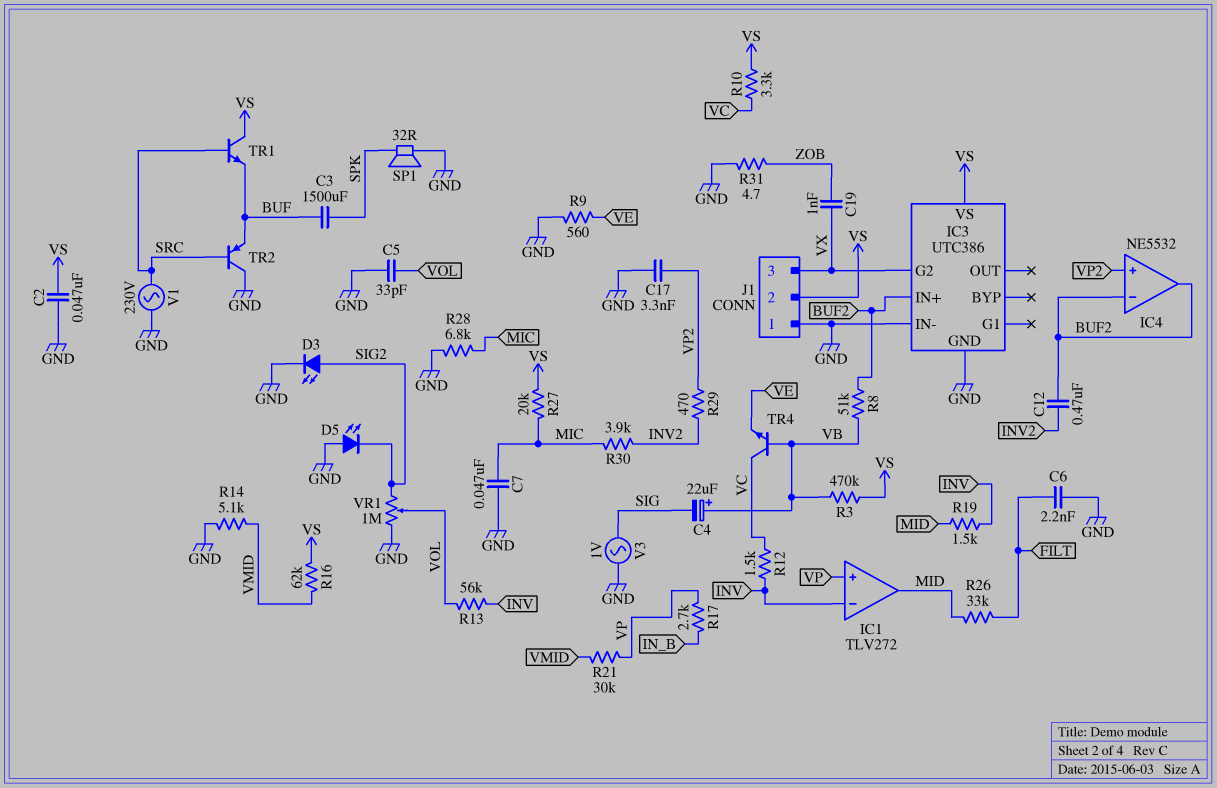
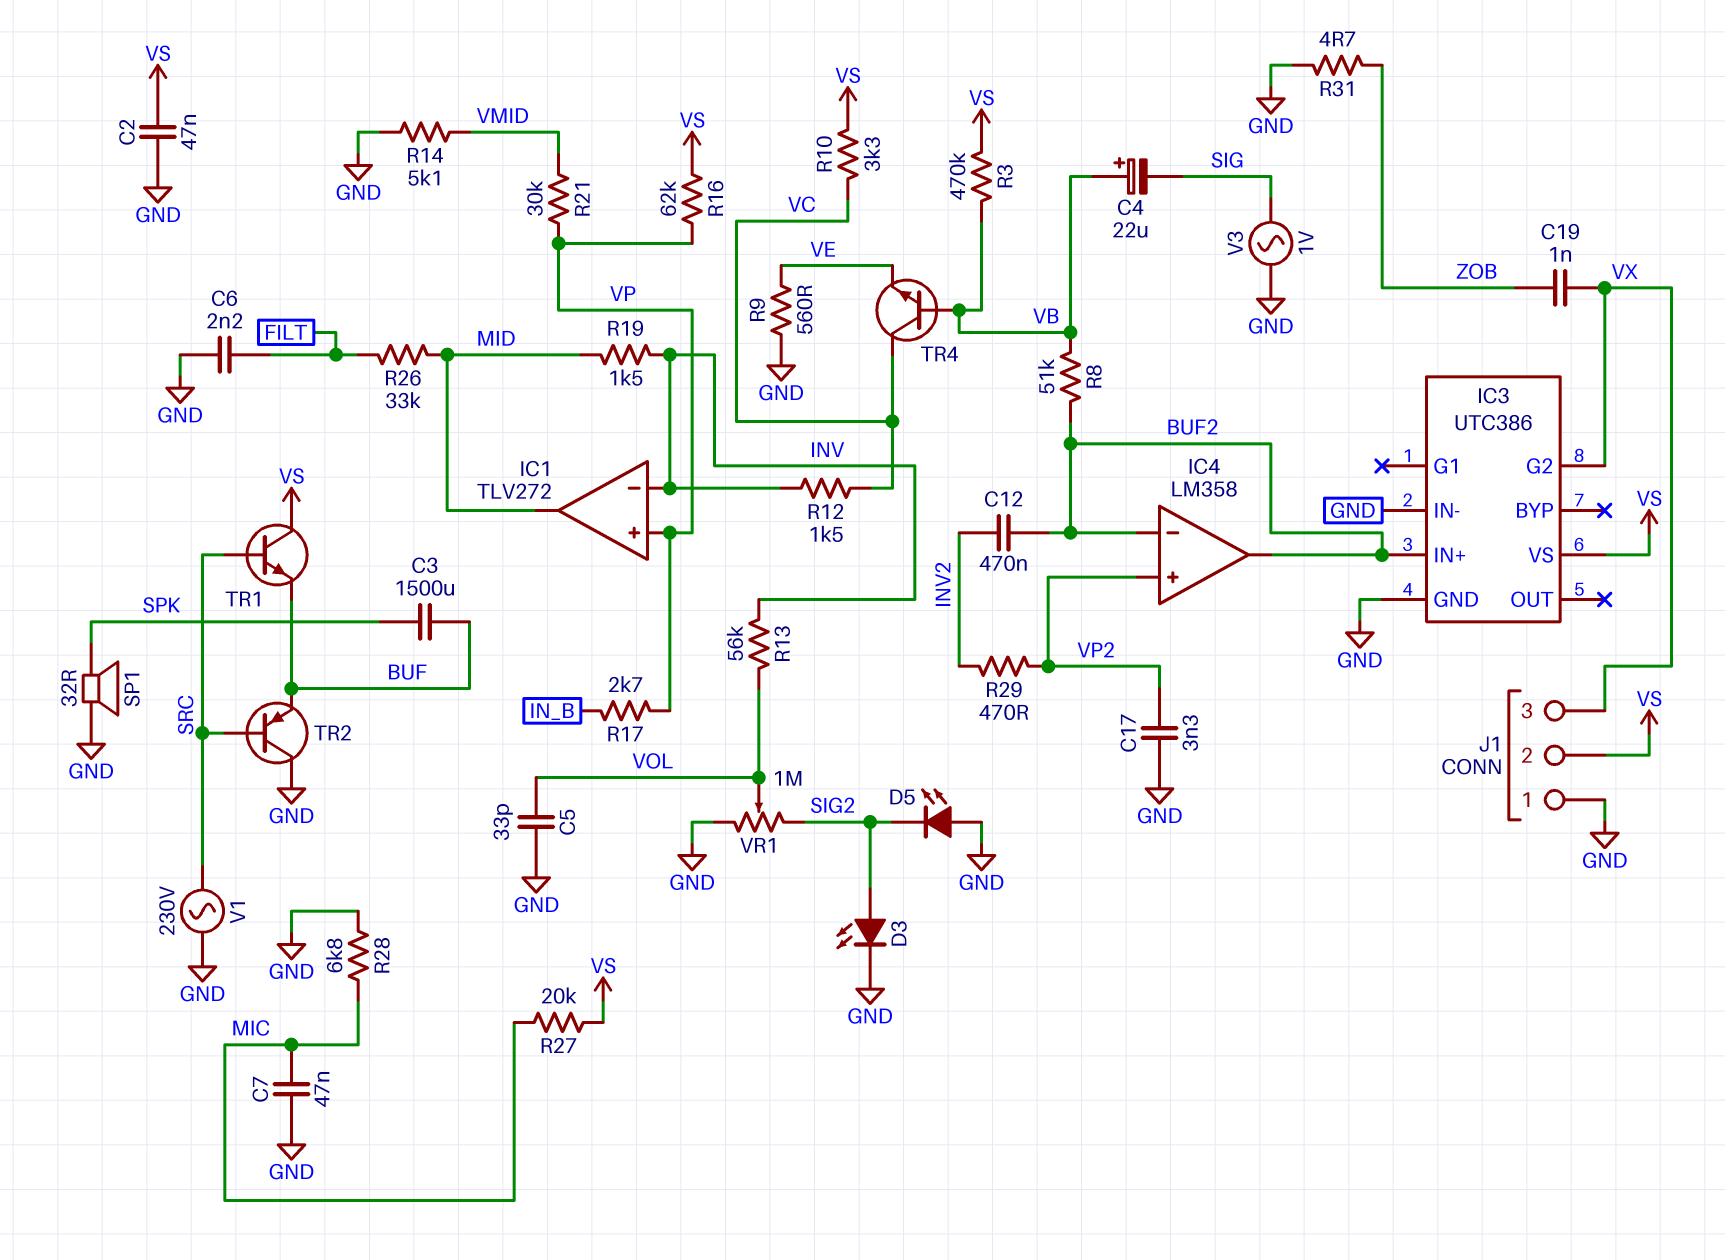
IC4: NE5532 -> LM358
R16: 62k (VMID, VS) -> 62k (VP, VS)
R30: 3.9k (INV2, MIC) -> none

